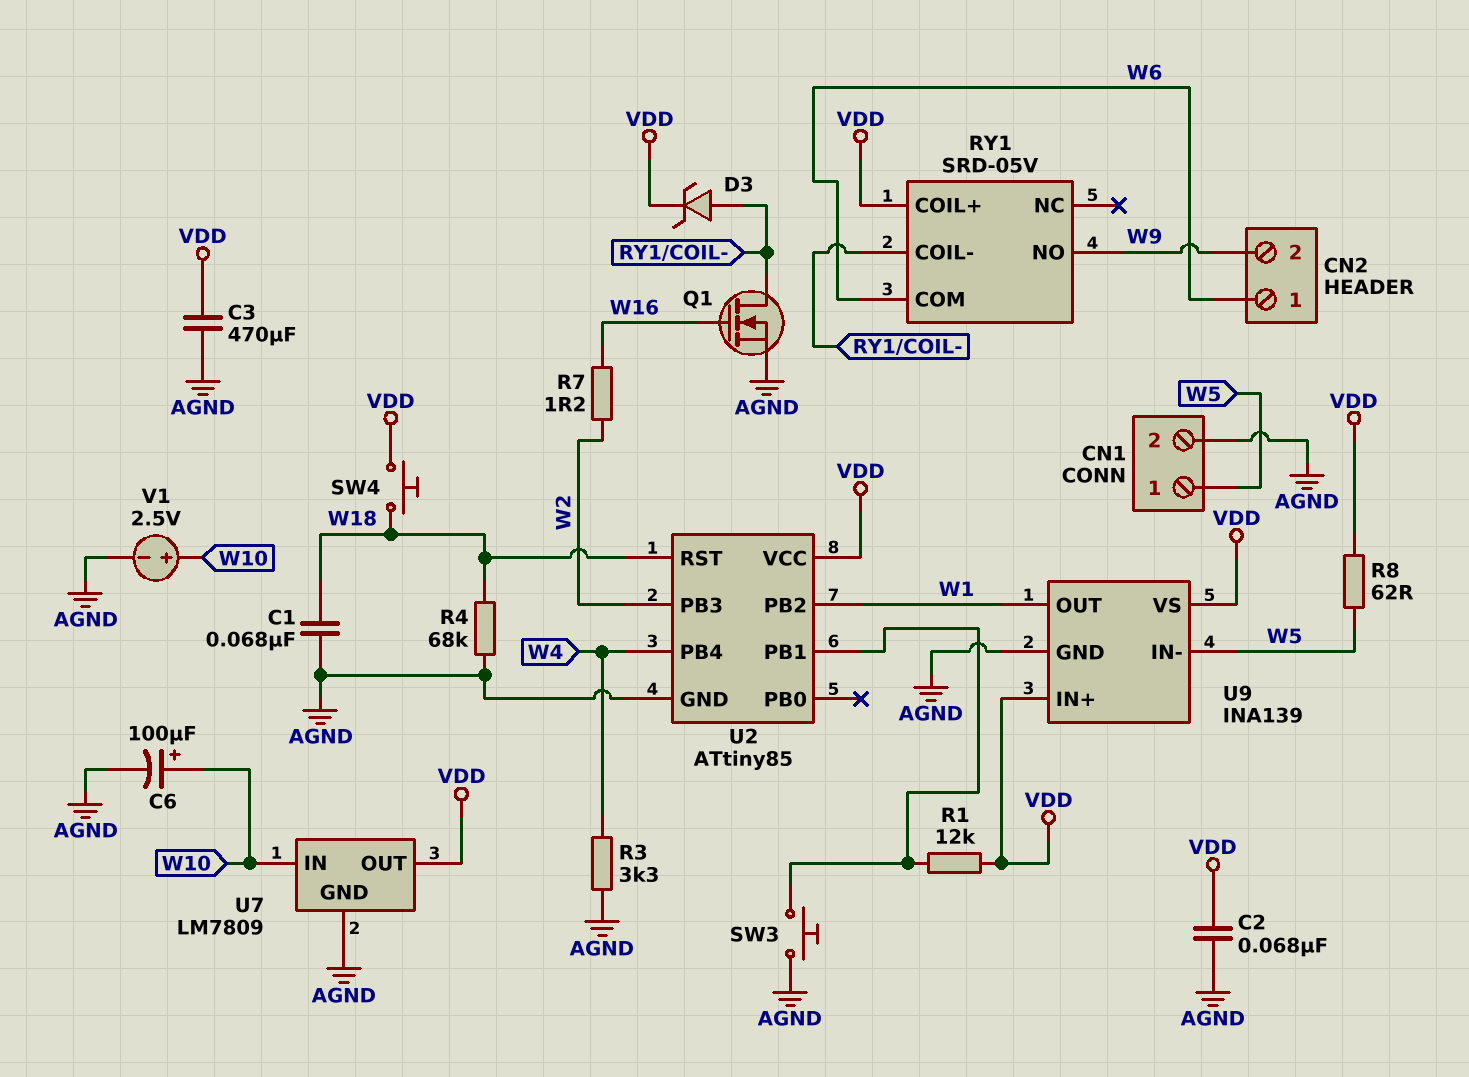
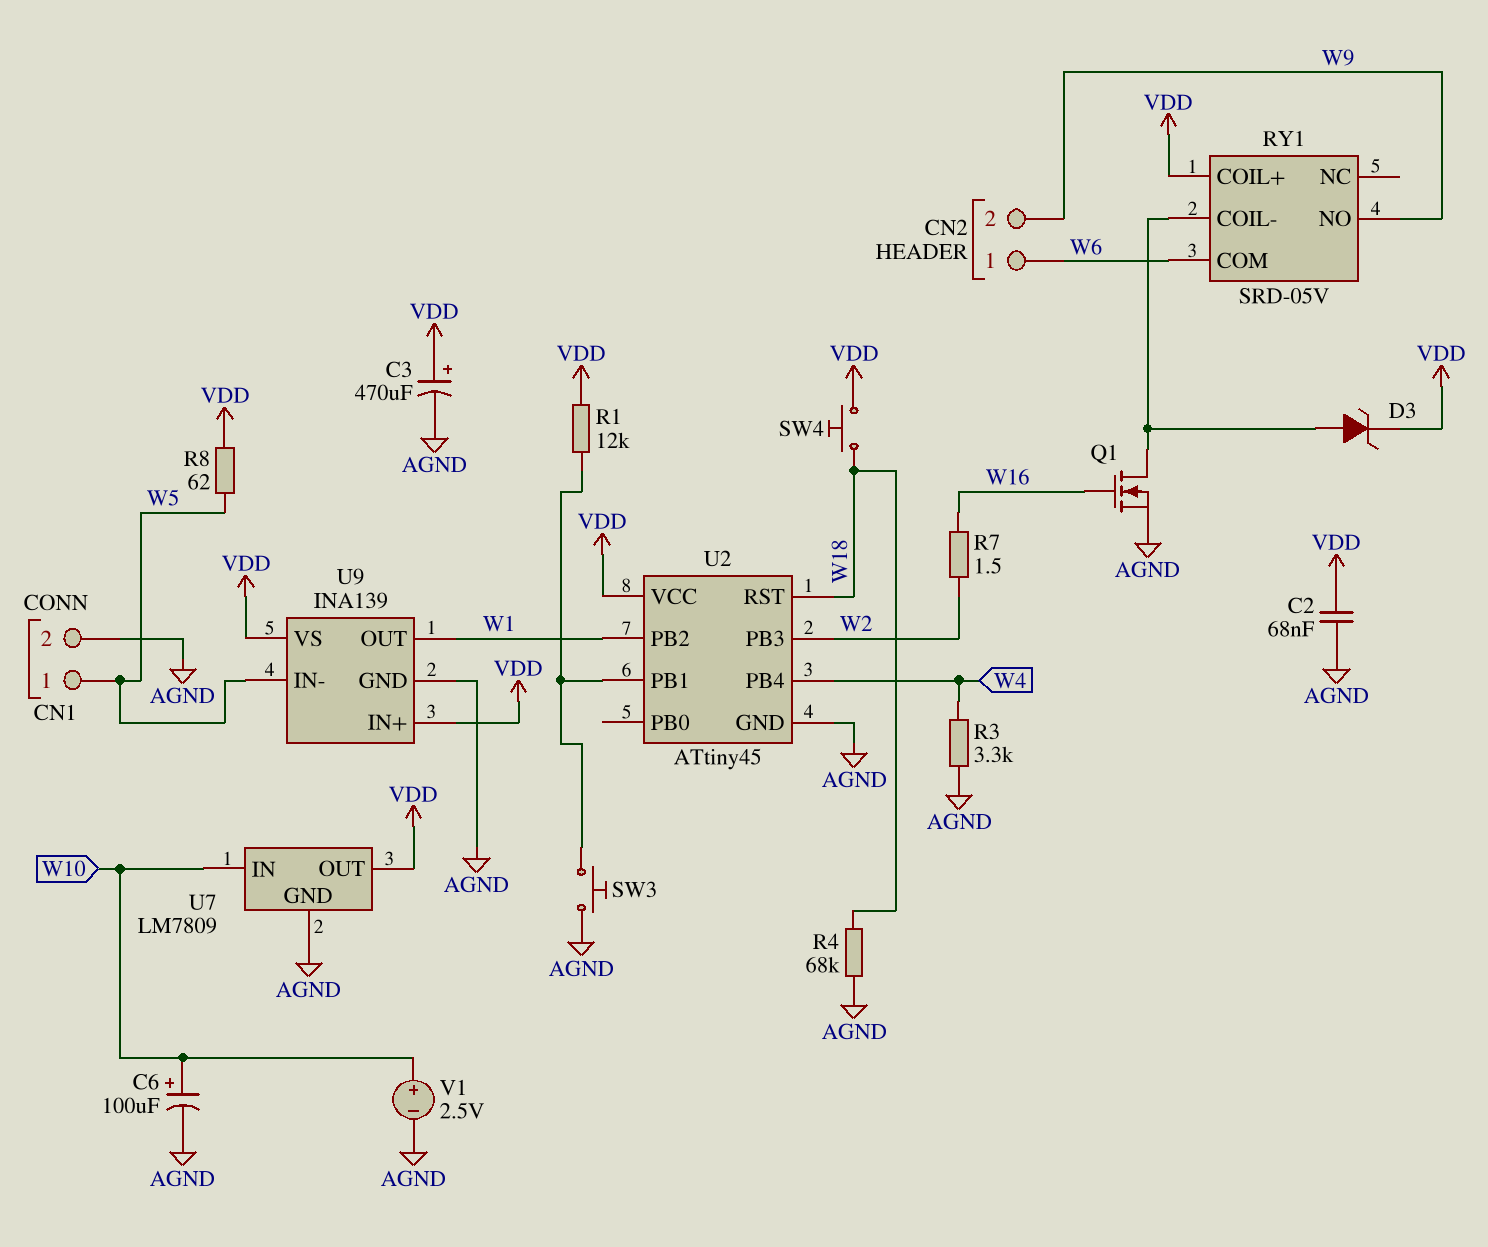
C1: 68nF (AGND, W18) -> none
C3: 470uF (AGND, VDD) -> 470uF (plus VDD, minus AGND)
R7: 1.2 (W2, W16) -> 1.5 (W2, W16)
U2: ATtiny85 -> ATtiny45

